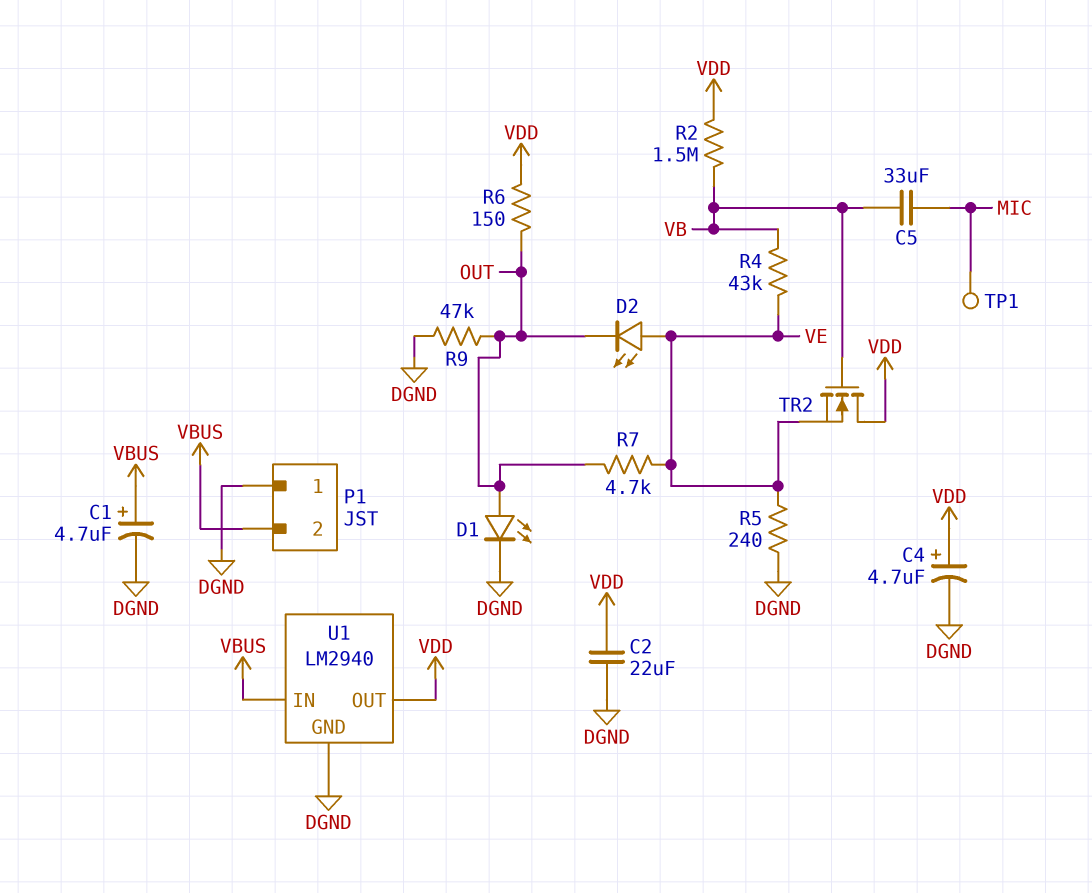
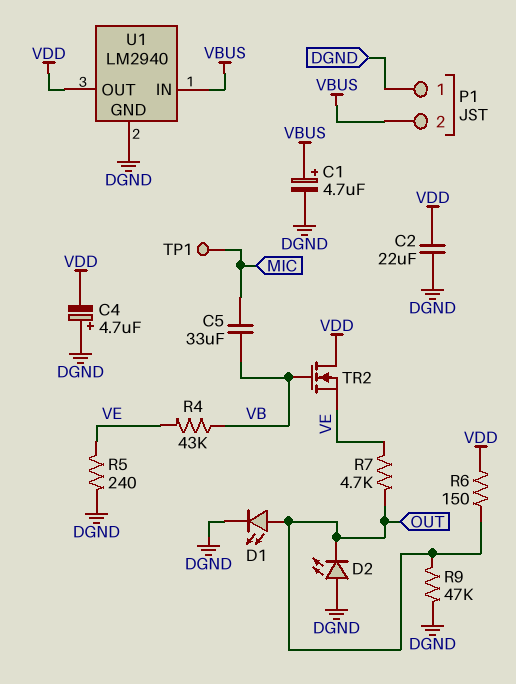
C4: 4.7uF (plus VDD, minus DGND) -> 4.7uF (plus DGND, minus VDD)
D2: LED (A VE, K OUT) -> LED (A DGND, K OUT)
R2: 1.5M (VB, VDD) -> none

